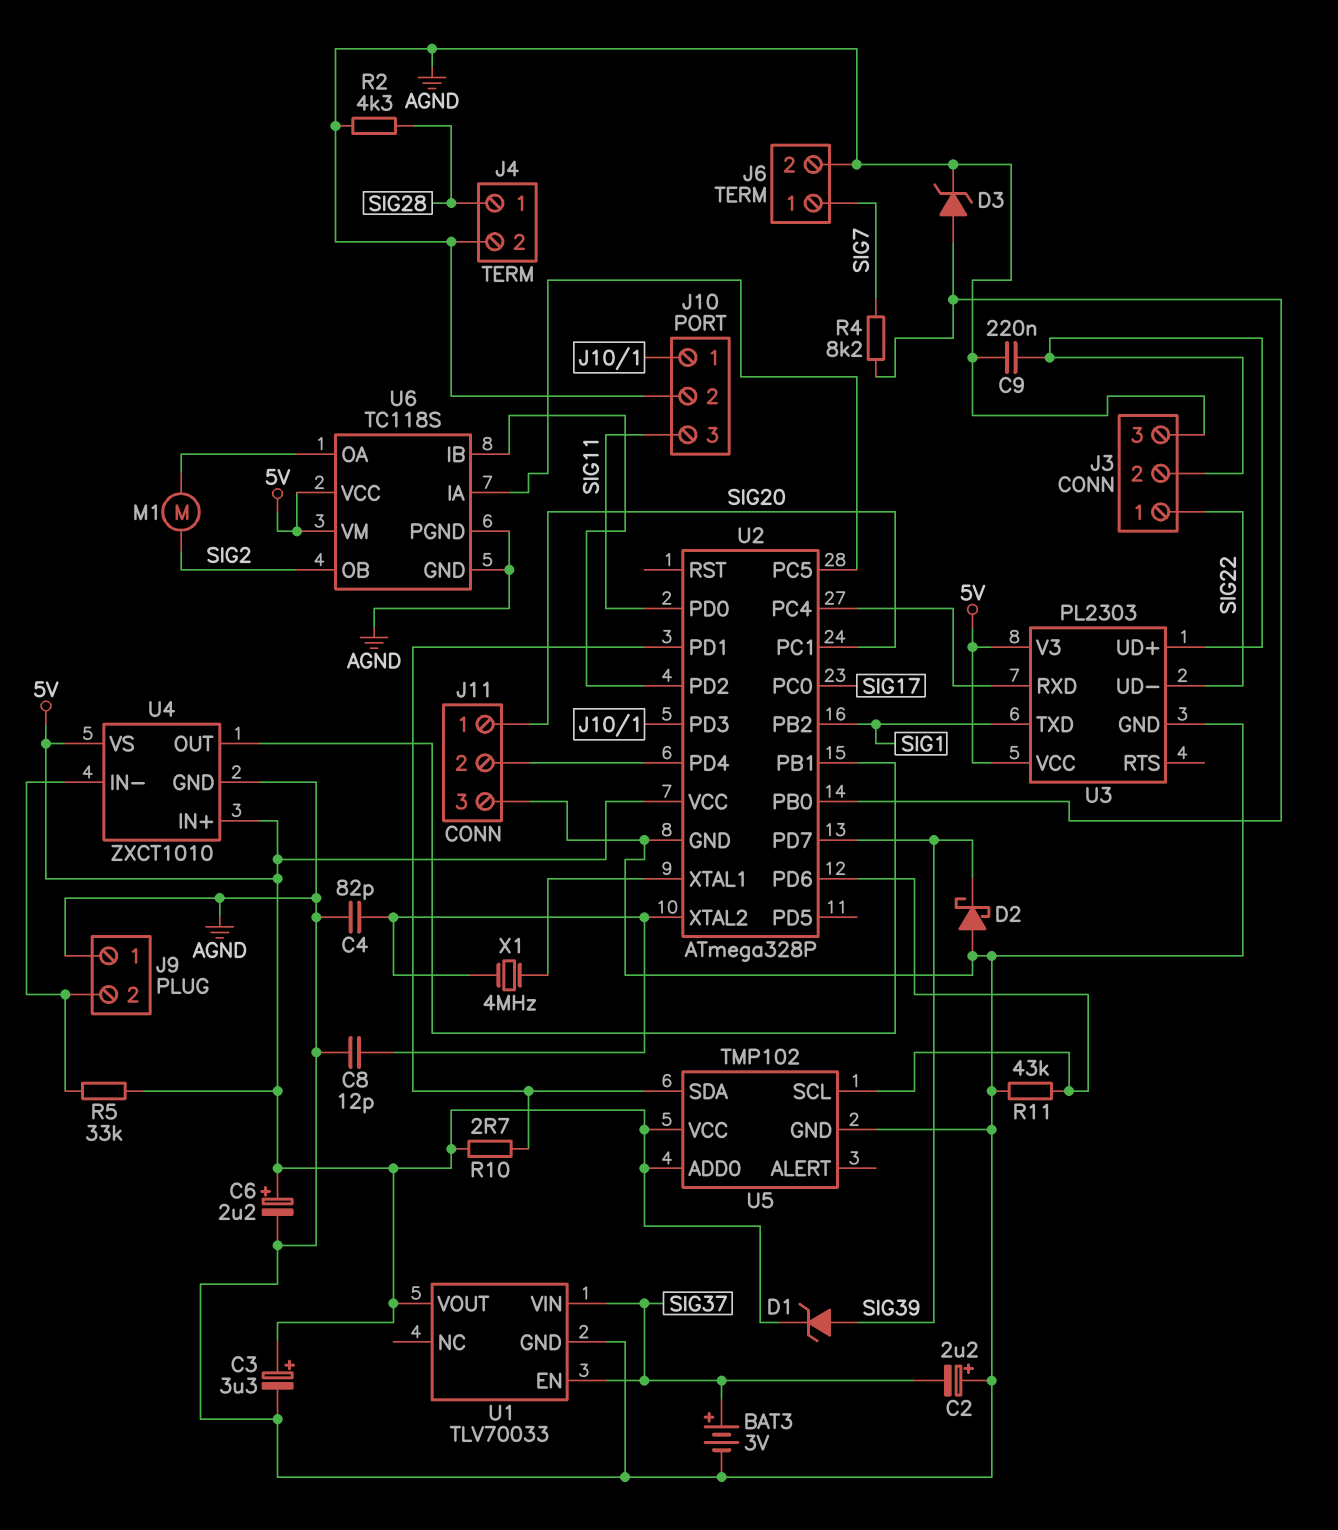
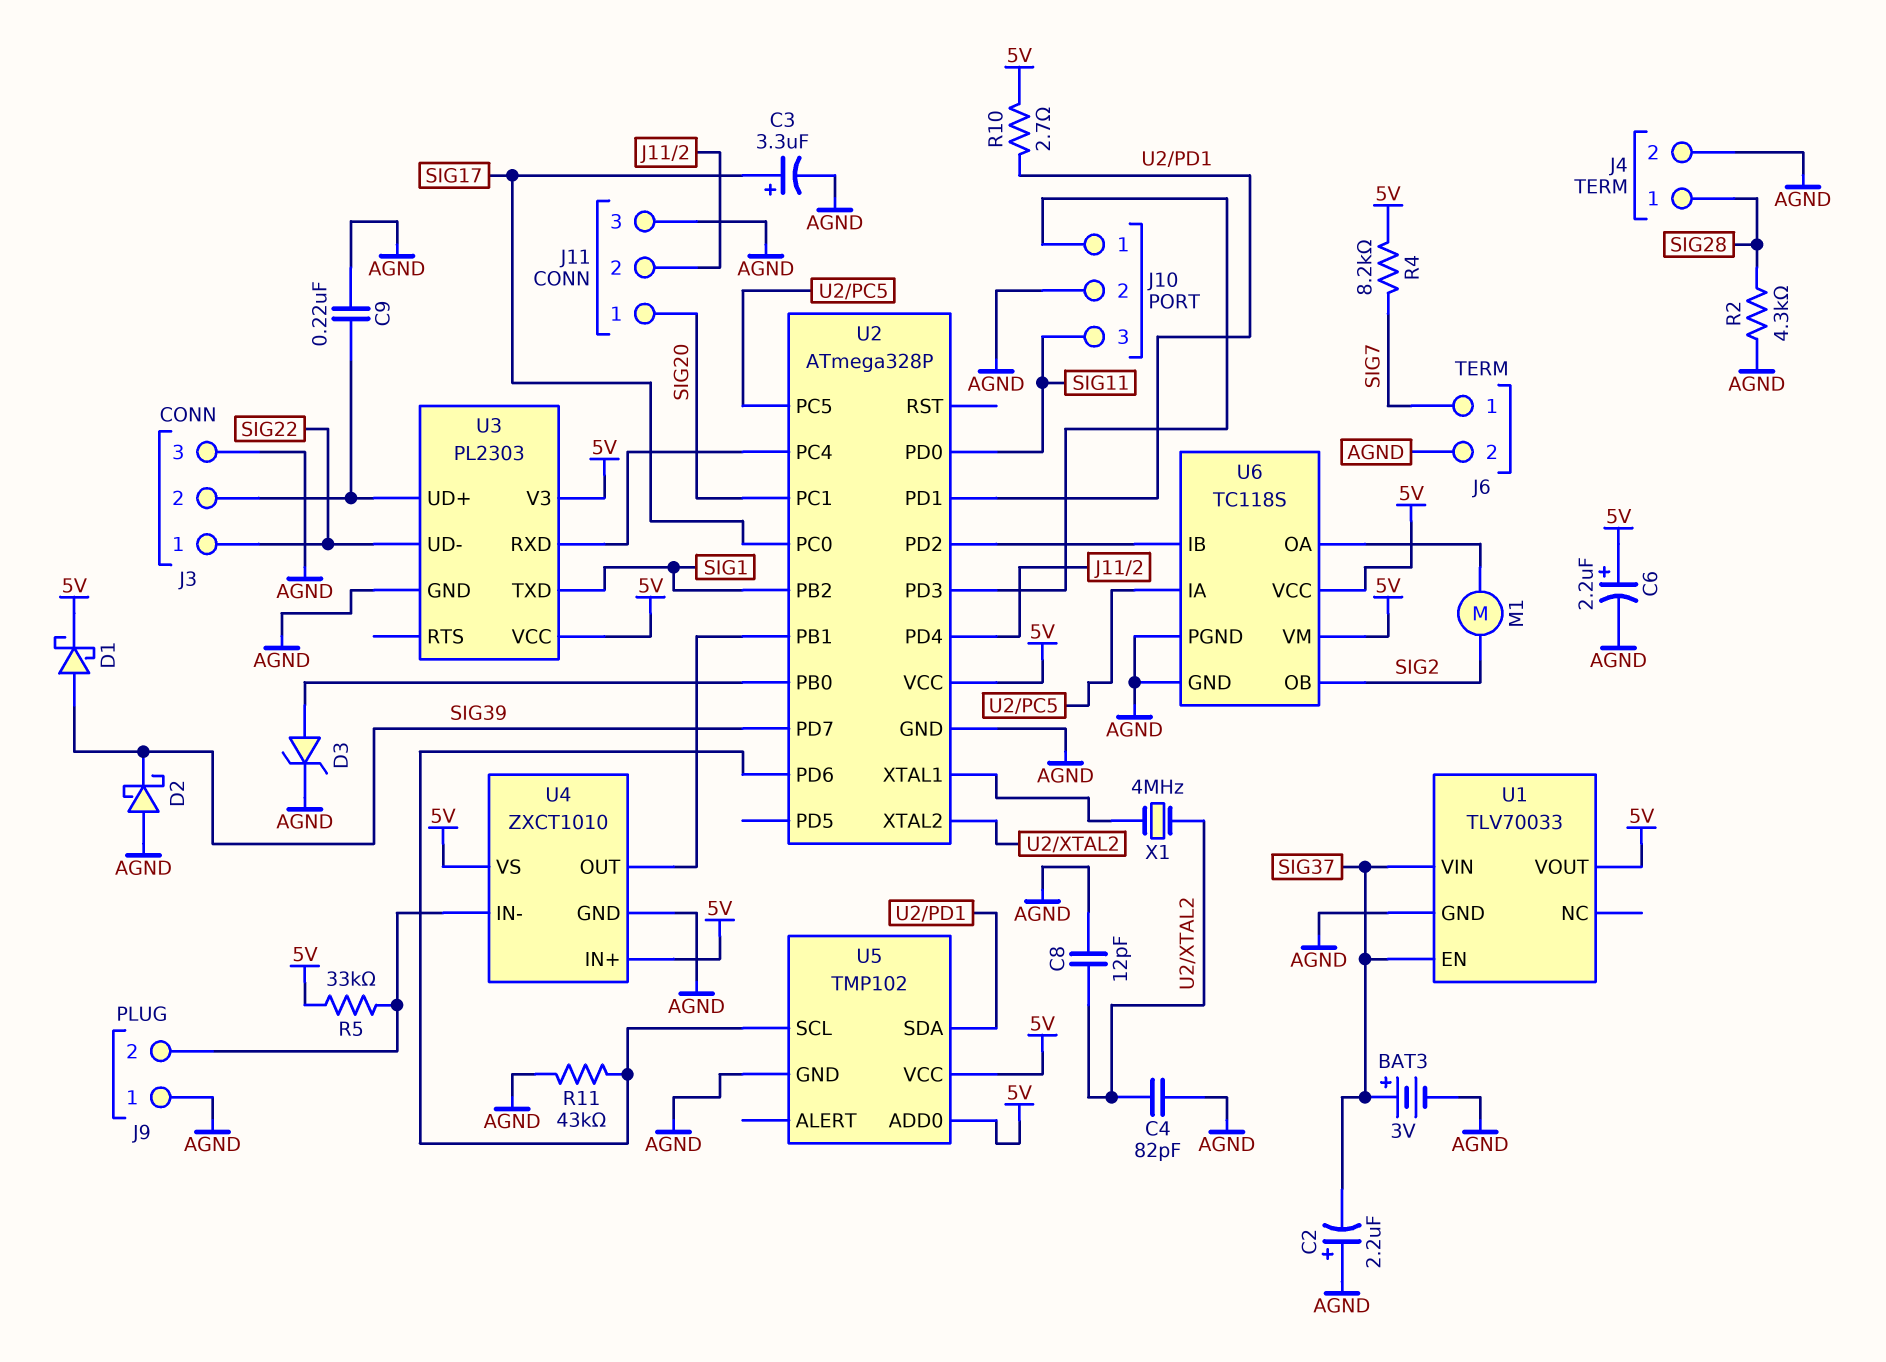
C3: 3.3uF (plus 5V, minus AGND) -> 3.3uF (plus SIG17, minus AGND)
D1: zener (A SIG39, K 5V) -> schottky (A SIG39, K 5V)
R4: 8.2k (SIG7, U2/PB0) -> 8.2k (5V, SIG7)

